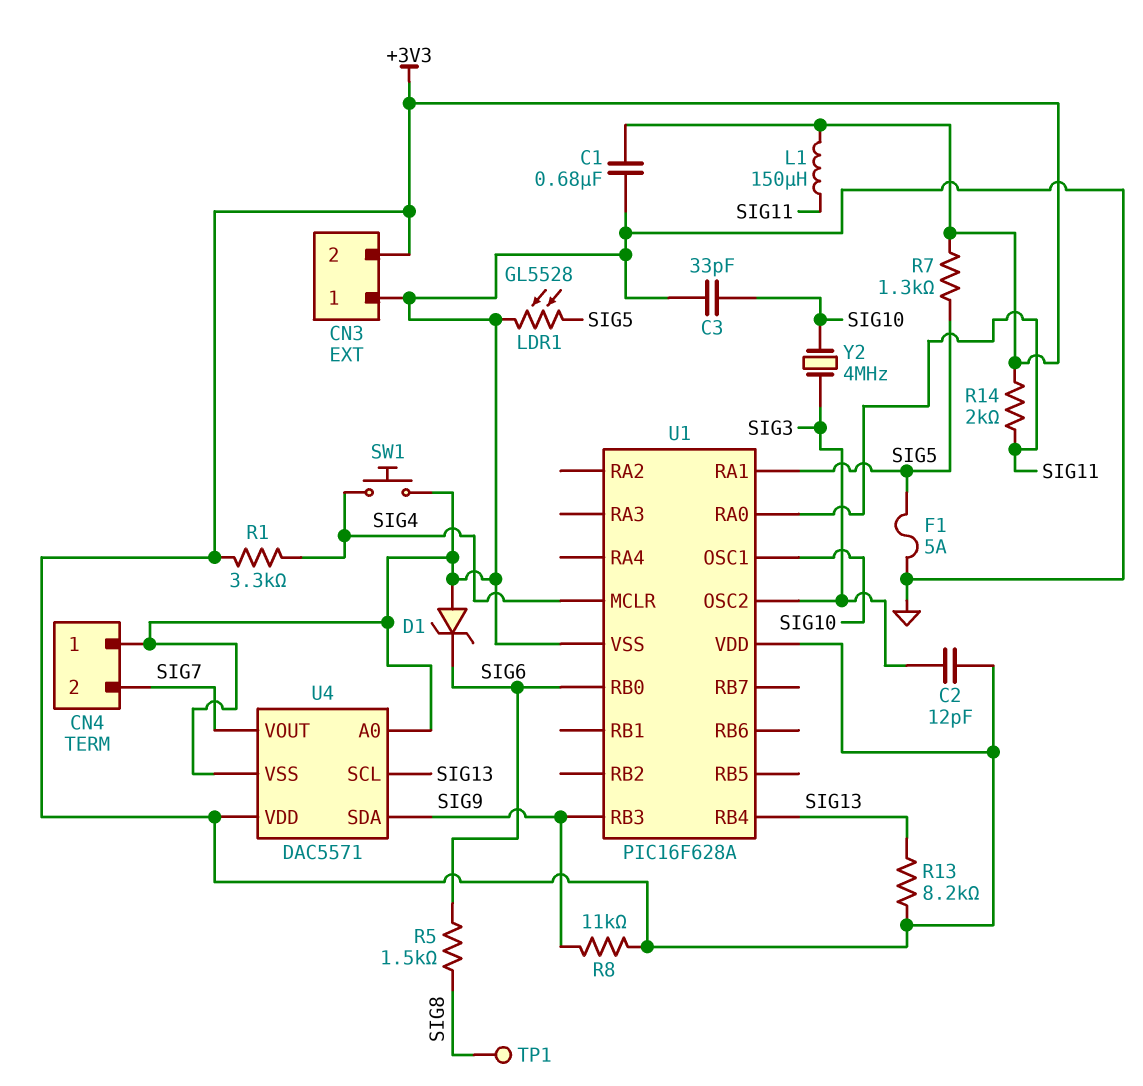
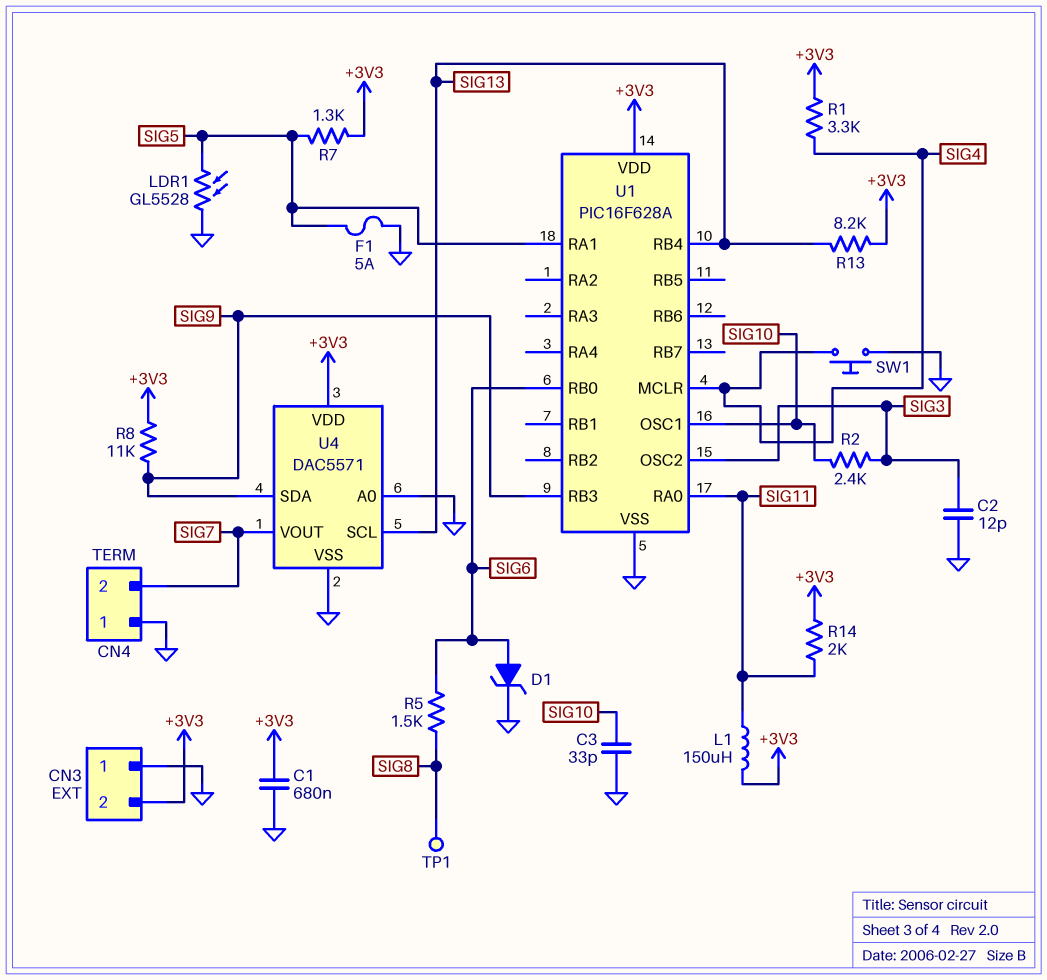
C2: 12pF (+3V3, SIG3) -> 12pF (GND, SIG3)
D1: zener (A GND, K SIG6) -> zener (A SIG6, K GND)
R2: none -> 2.4k (SIG3, SIG10)
Y2: 4MHz (SIG3, SIG10) -> none

